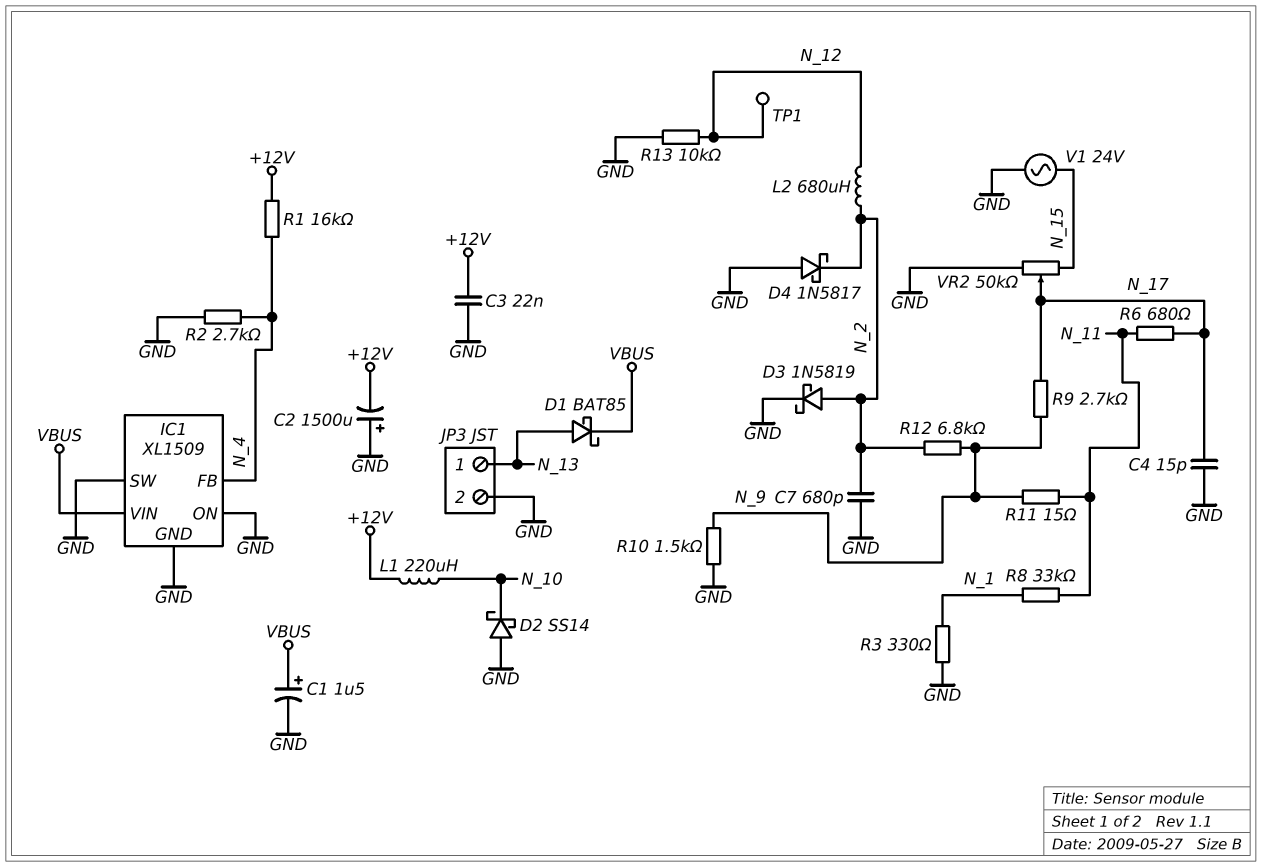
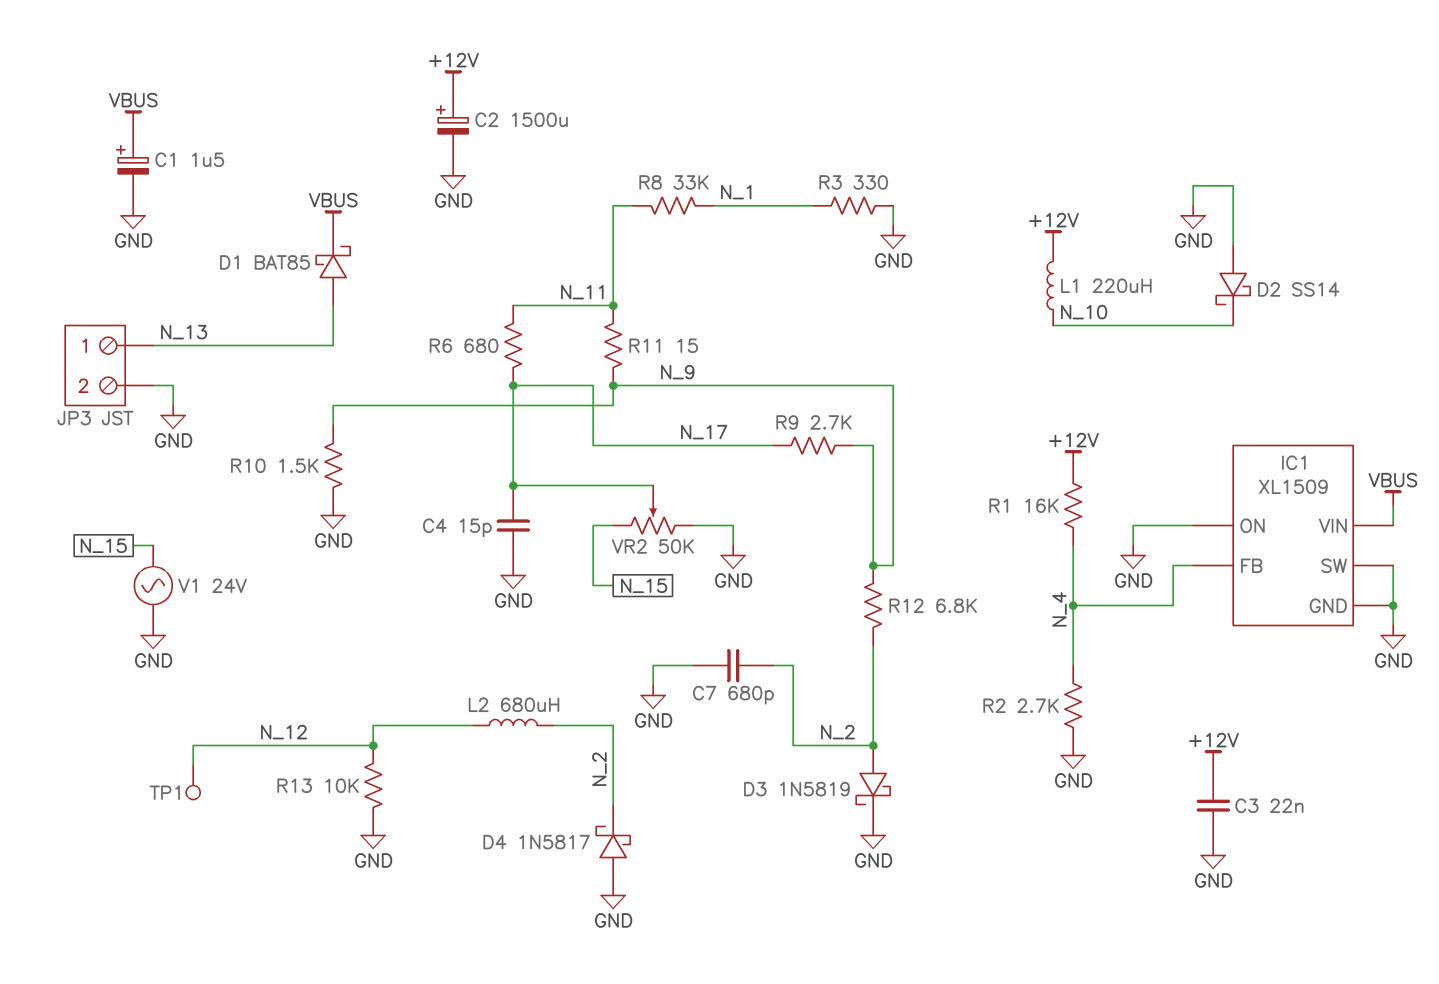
C2: 1500uF (plus GND, minus +12V) -> 1500uF (plus +12V, minus GND)

